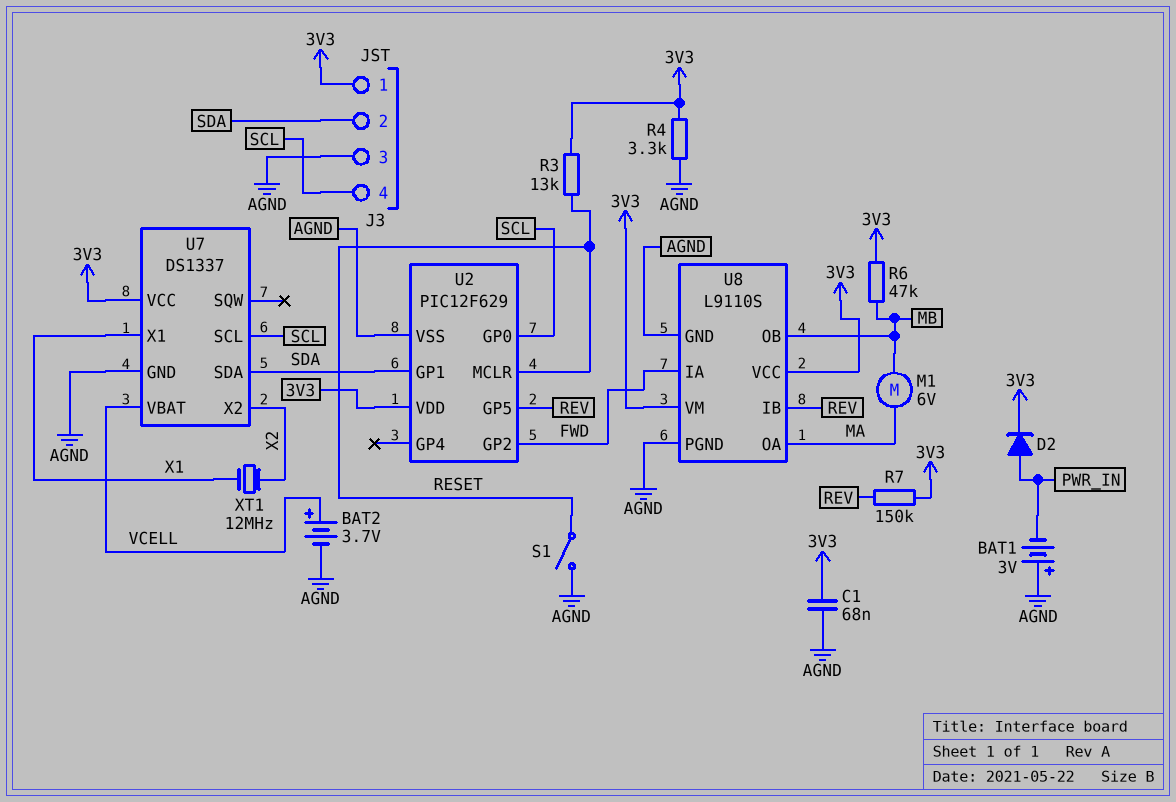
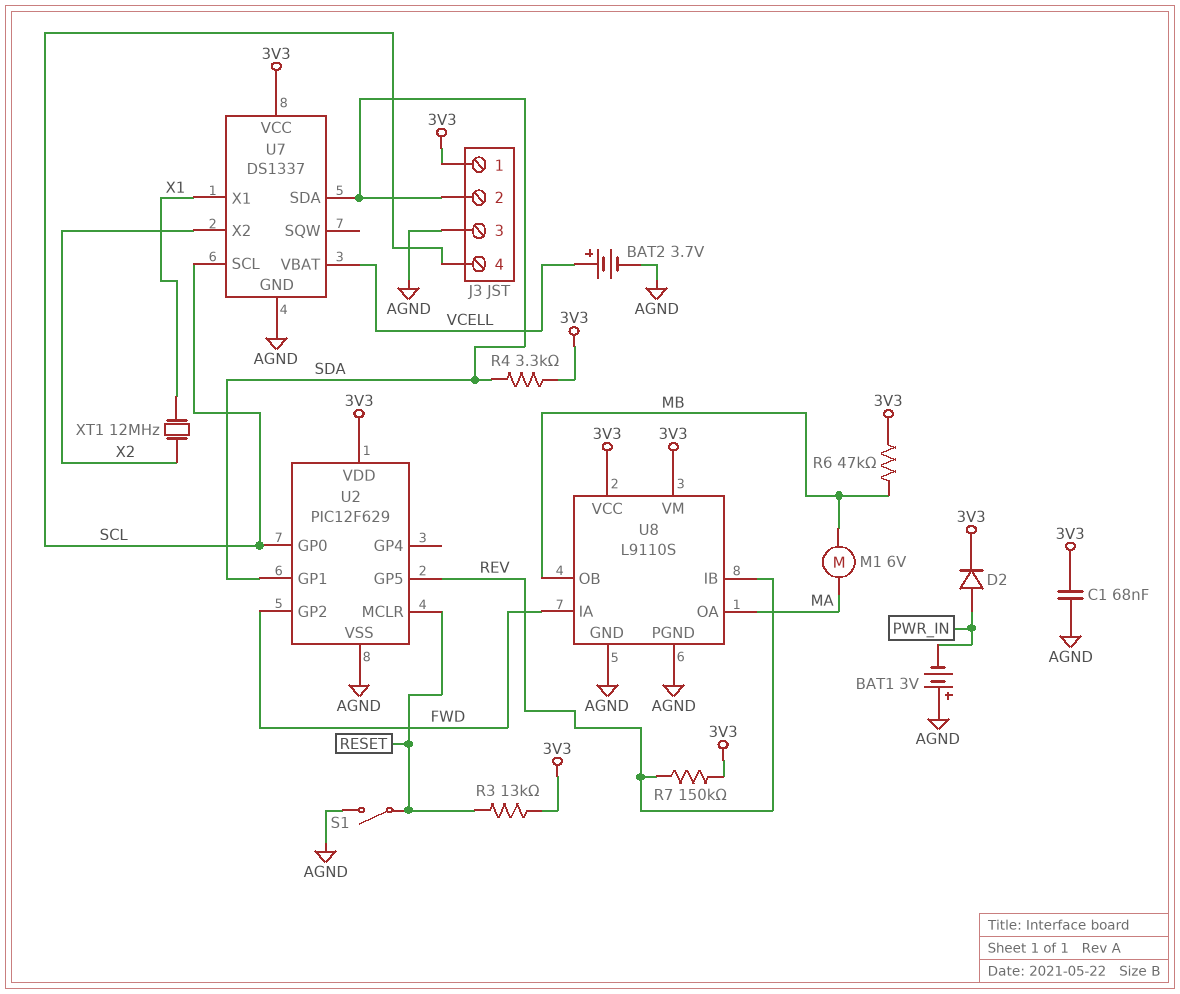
R4: 3.3k (3V3, AGND) -> 3.3k (3V3, SDA)

